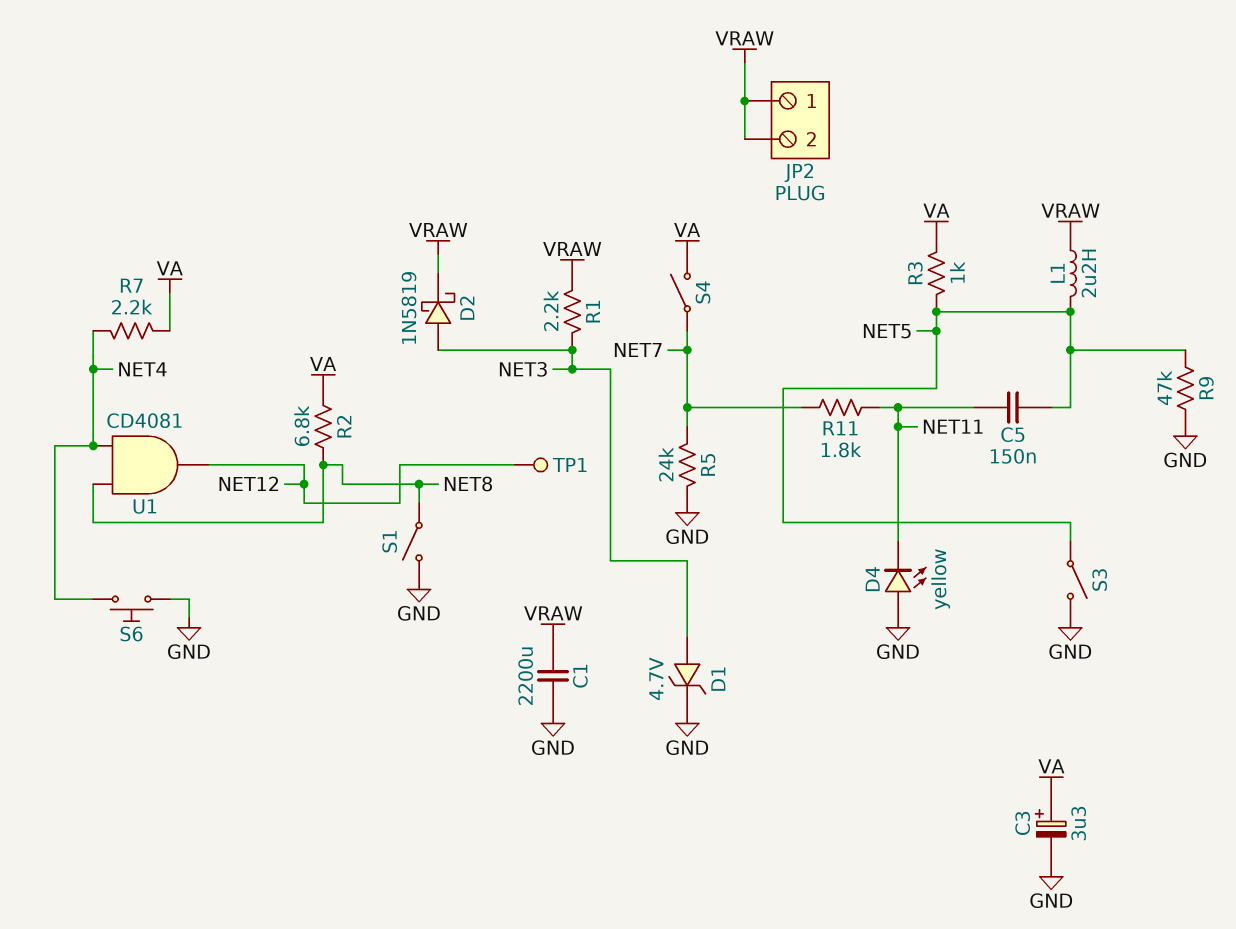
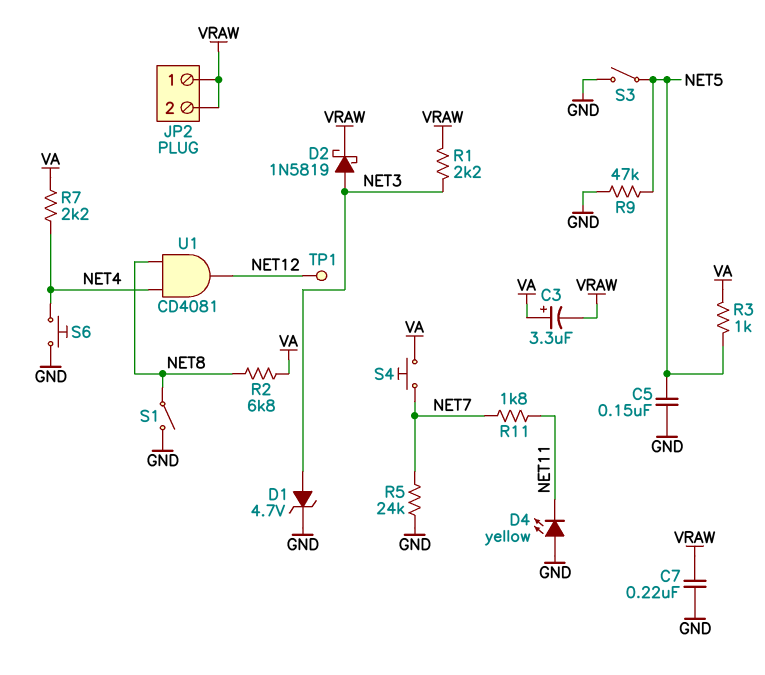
C1: 2200uF (GND, VRAW) -> none
C3: 3.3uF (plus VA, minus GND) -> 3.3uF (plus VA, minus VRAW)
C5: 150nF (NET5, NET11) -> 150nF (GND, NET5)
C7: none -> 220nF (GND, VRAW)
L1: 2.2uH (NET5, VRAW) -> none
S4: switch (NET7, VA) -> button (NET7, VA)

